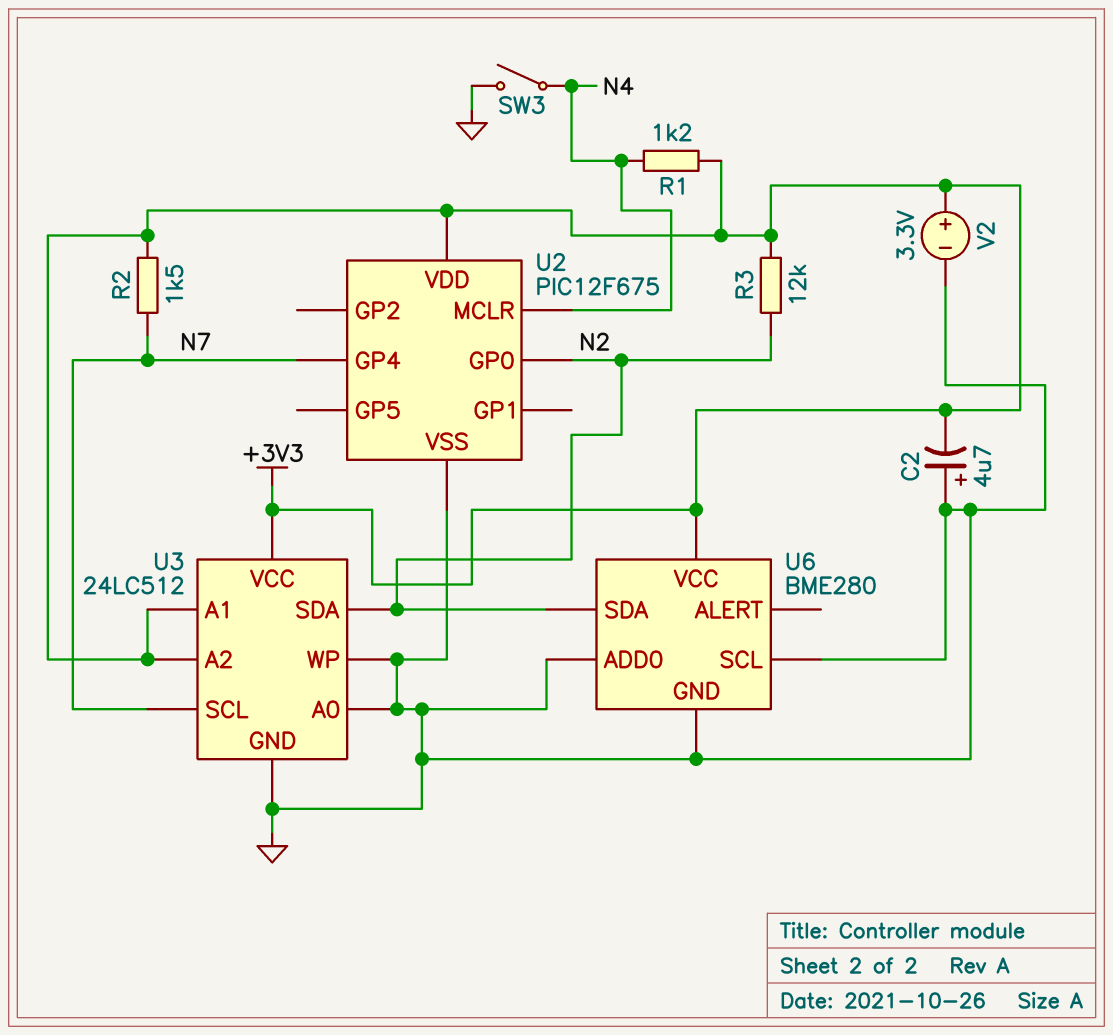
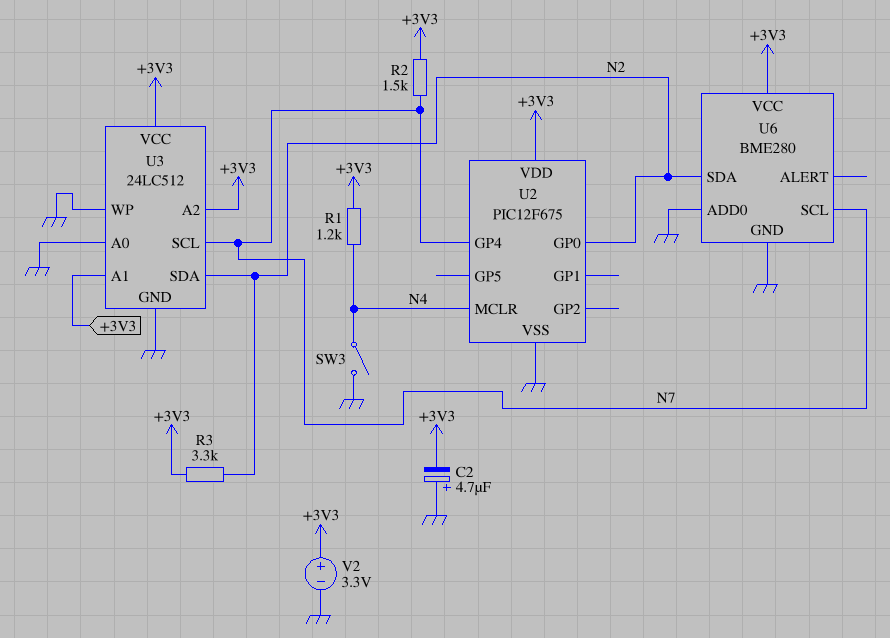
R3: 12k (+3V3, N2) -> 3.3k (+3V3, N2)
U6 pin SCL: GND -> N7

